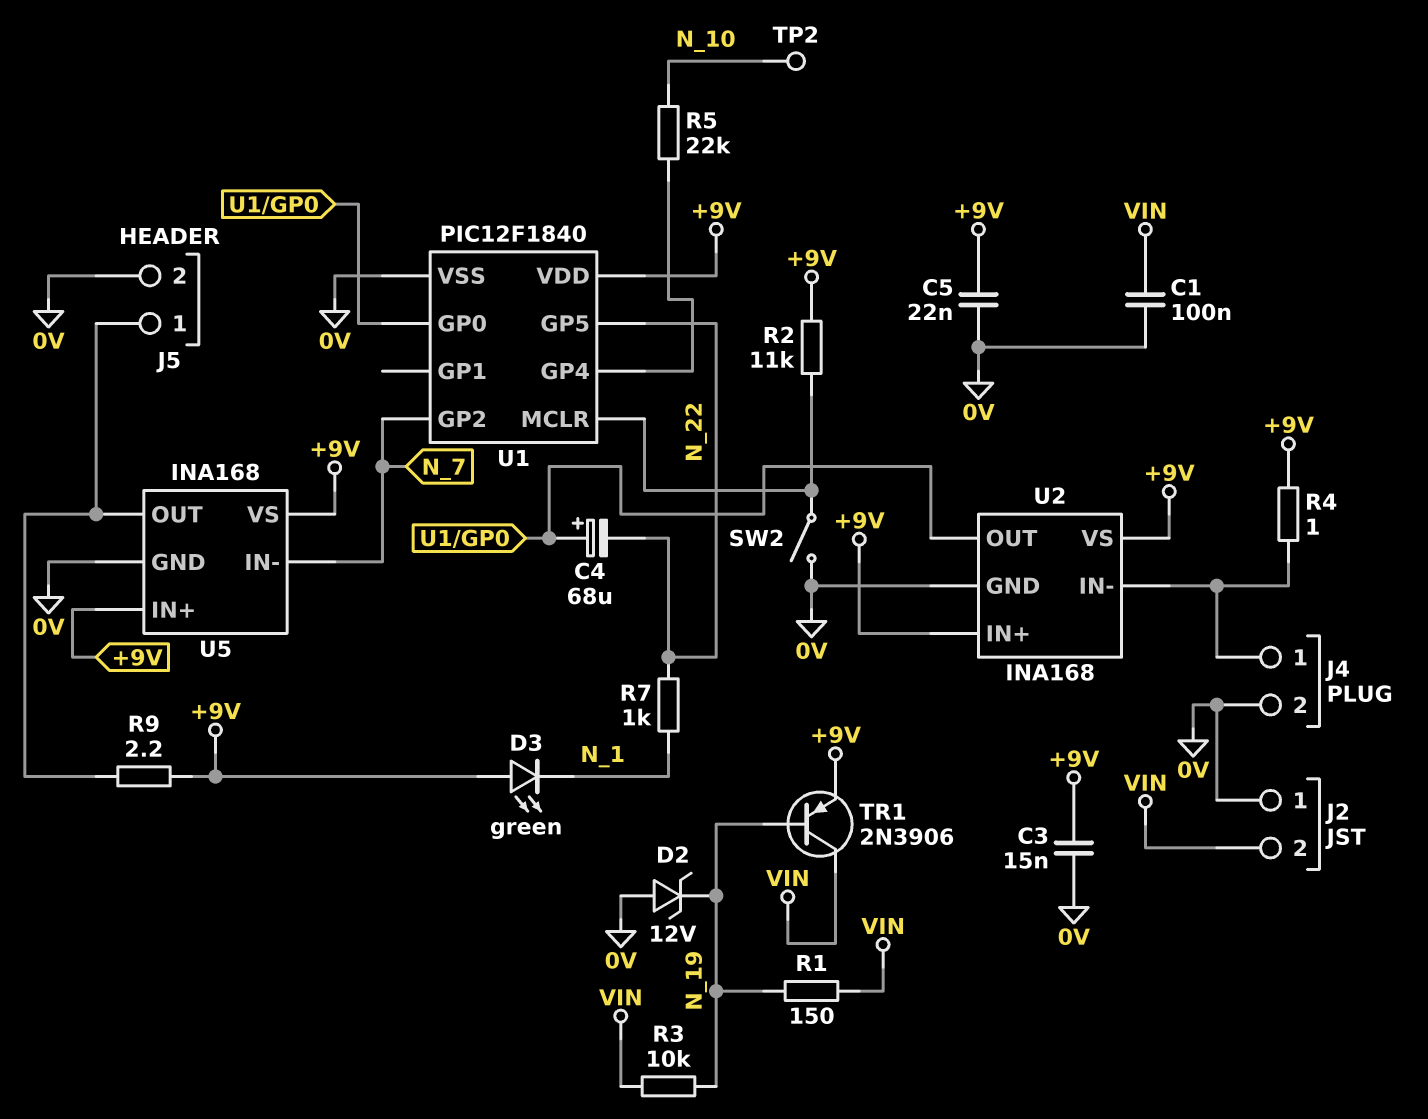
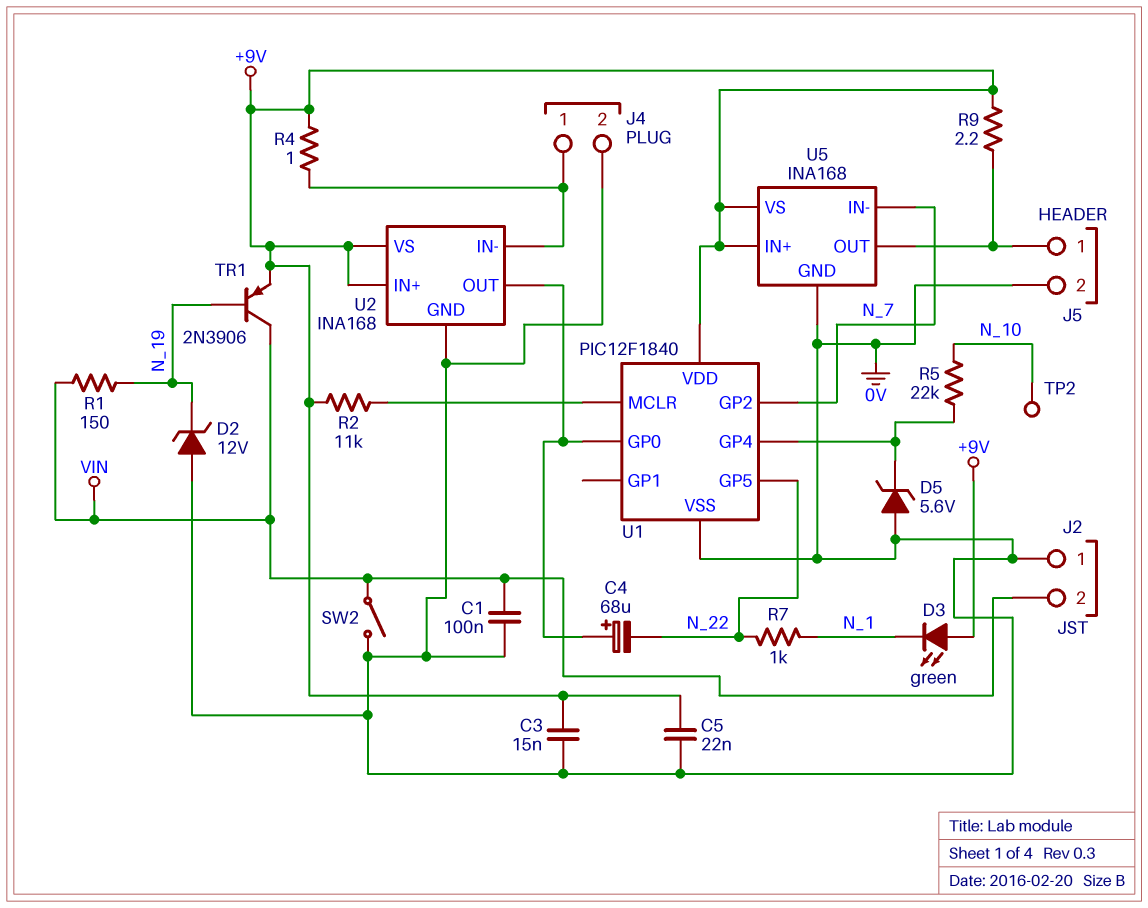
D5: none -> zener 5.6V (A 0V, K U1/GP4)
R3: 10k (N_19, VIN) -> none
SW2: switch (0V, U1/MCLR) -> switch (0V, VIN)

